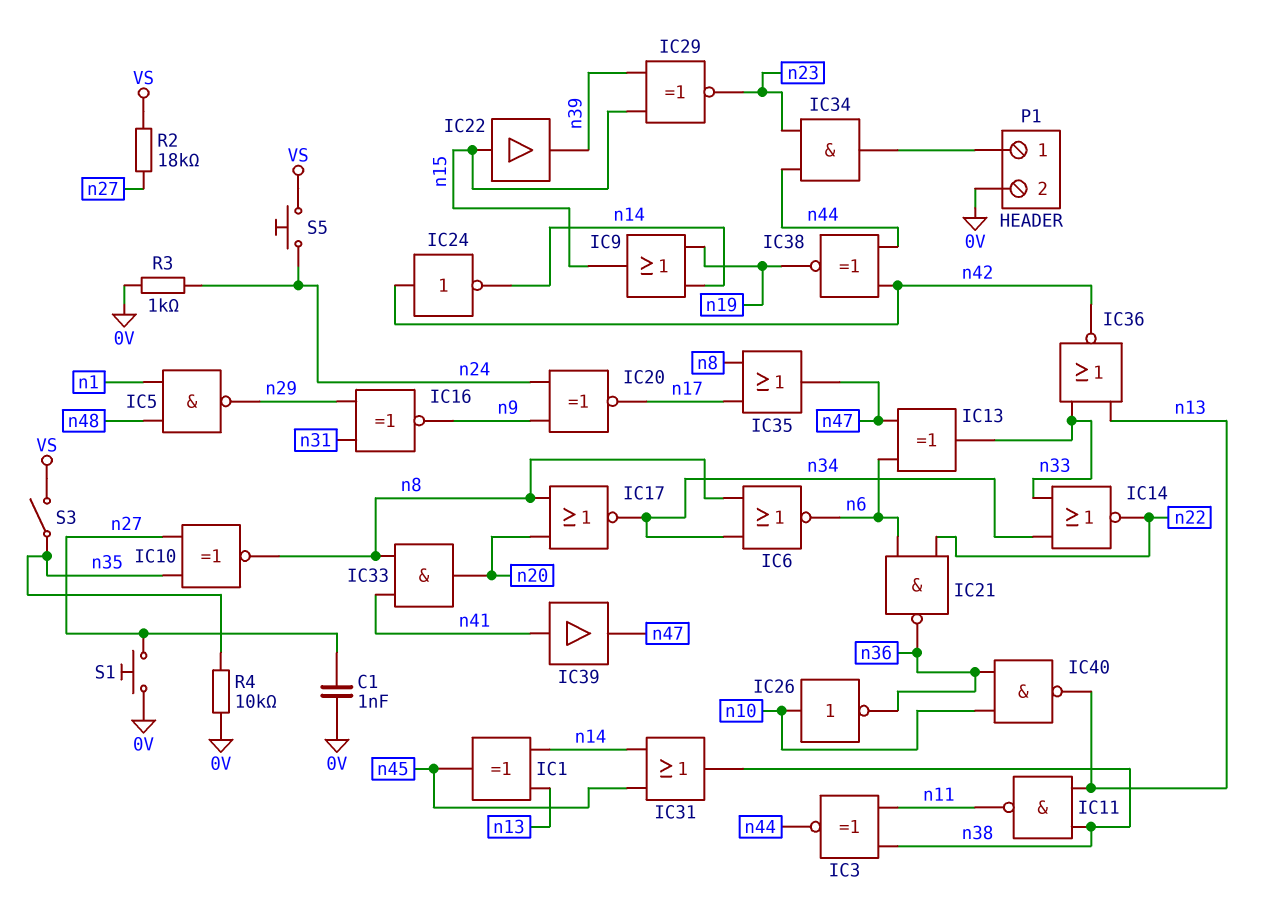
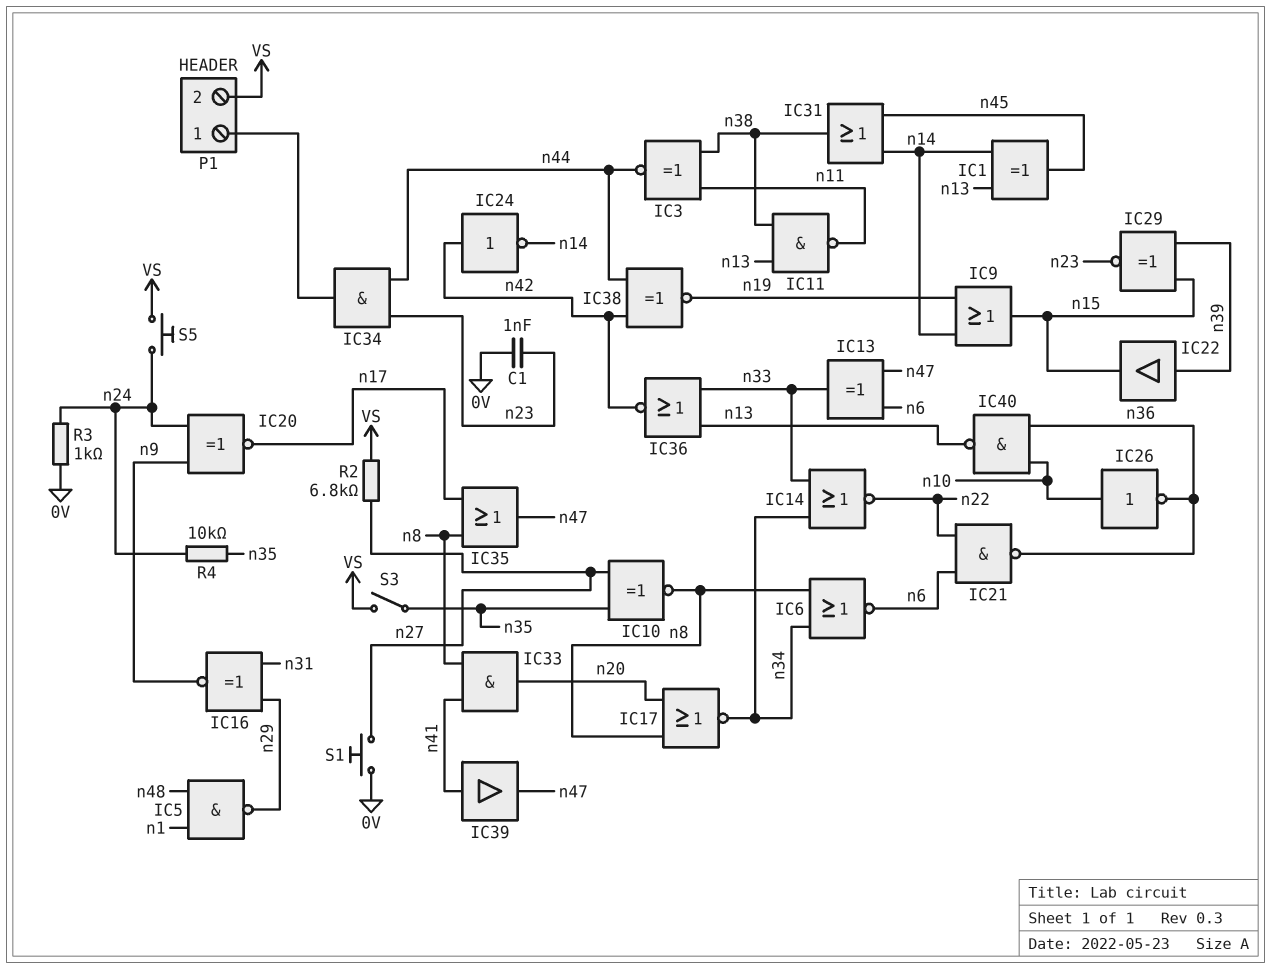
C1: 1nF (0V, n27) -> 1nF (0V, n23)
IC22: buffer (in n15, out n39) -> buffer (in n39, out n15)
P1 pin 2: 0V -> VS
R2: 18k (VS, n27) -> 6.8k (VS, n27)
R4: 10k (0V, n35) -> 10k (n24, n35)

